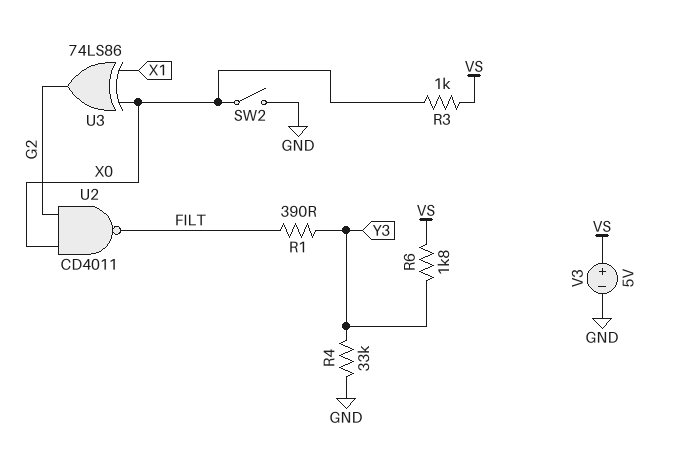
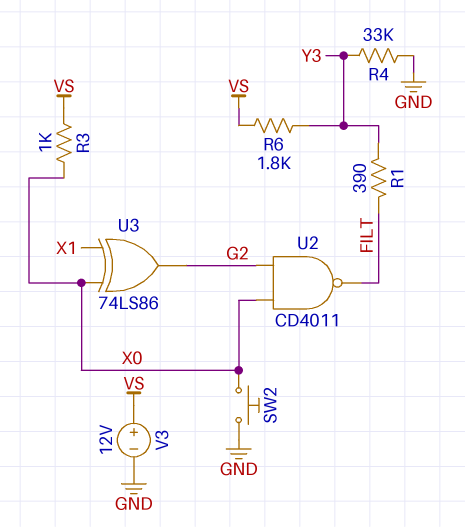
SW2: switch (GND, X0) -> button (GND, X0)
V3: 5V (plus VS, minus GND) -> 12V (plus VS, minus GND)

